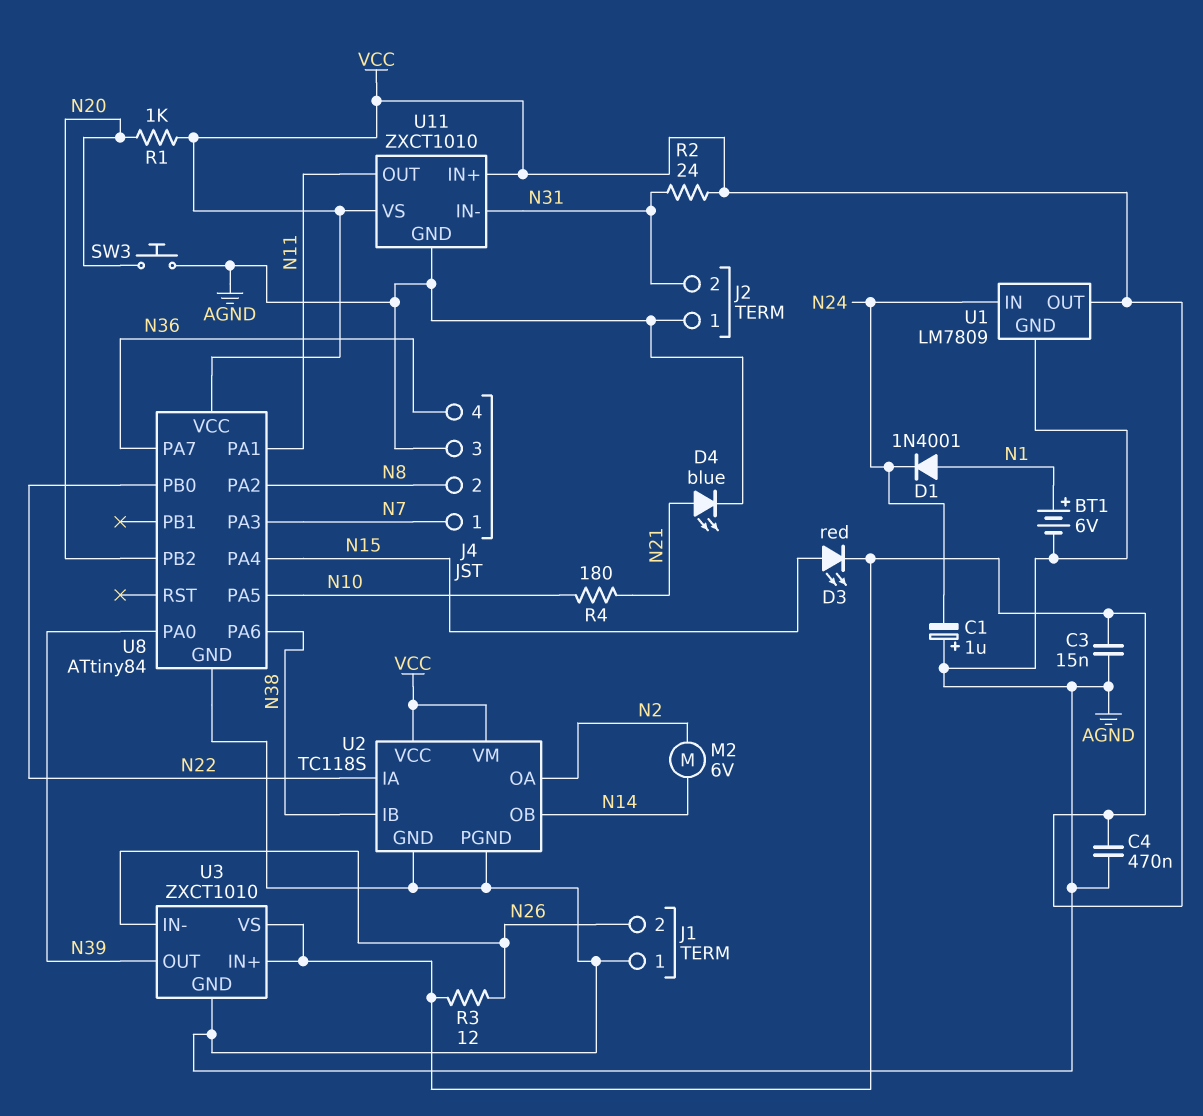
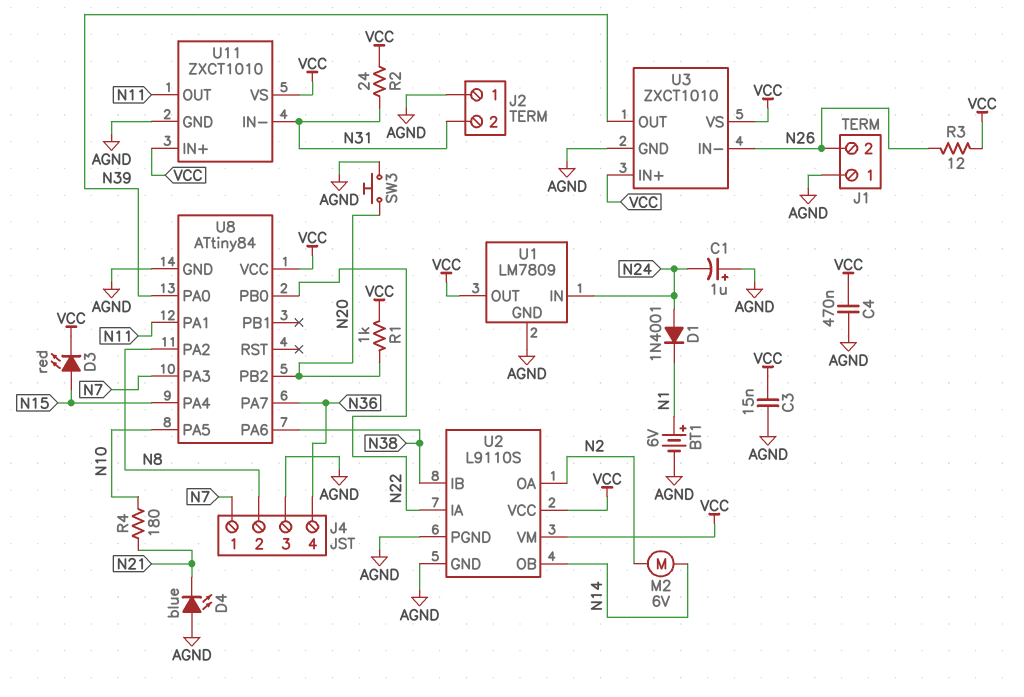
D1: diode 1N4001 (A N1, K N24) -> diode 1N4001 (A N24, K N1)
D4: LED blue (A N21, K AGND) -> LED blue (A AGND, K N21)
U2: TC118S -> L9110S

